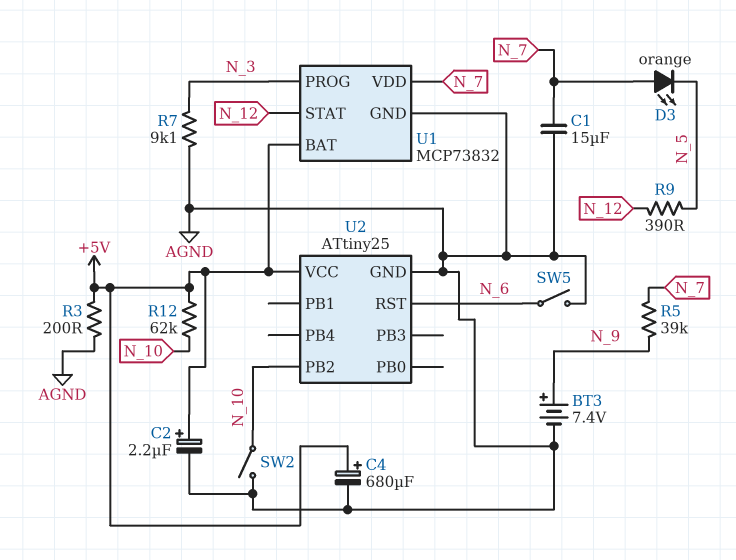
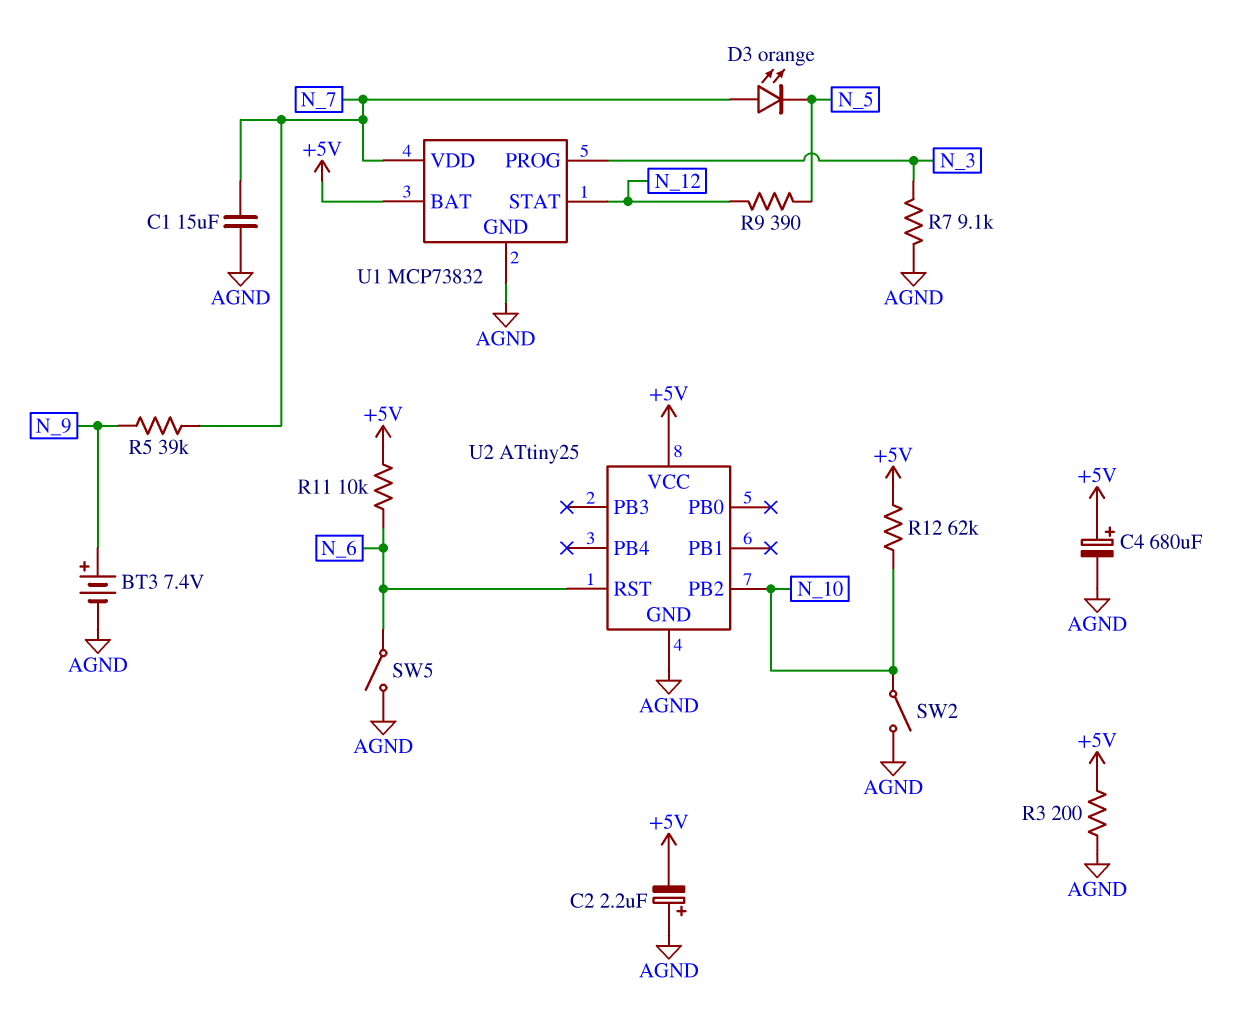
C2: 2.2uF (plus +5V, minus AGND) -> 2.2uF (plus AGND, minus +5V)
R11: none -> 10k (+5V, N_6)

